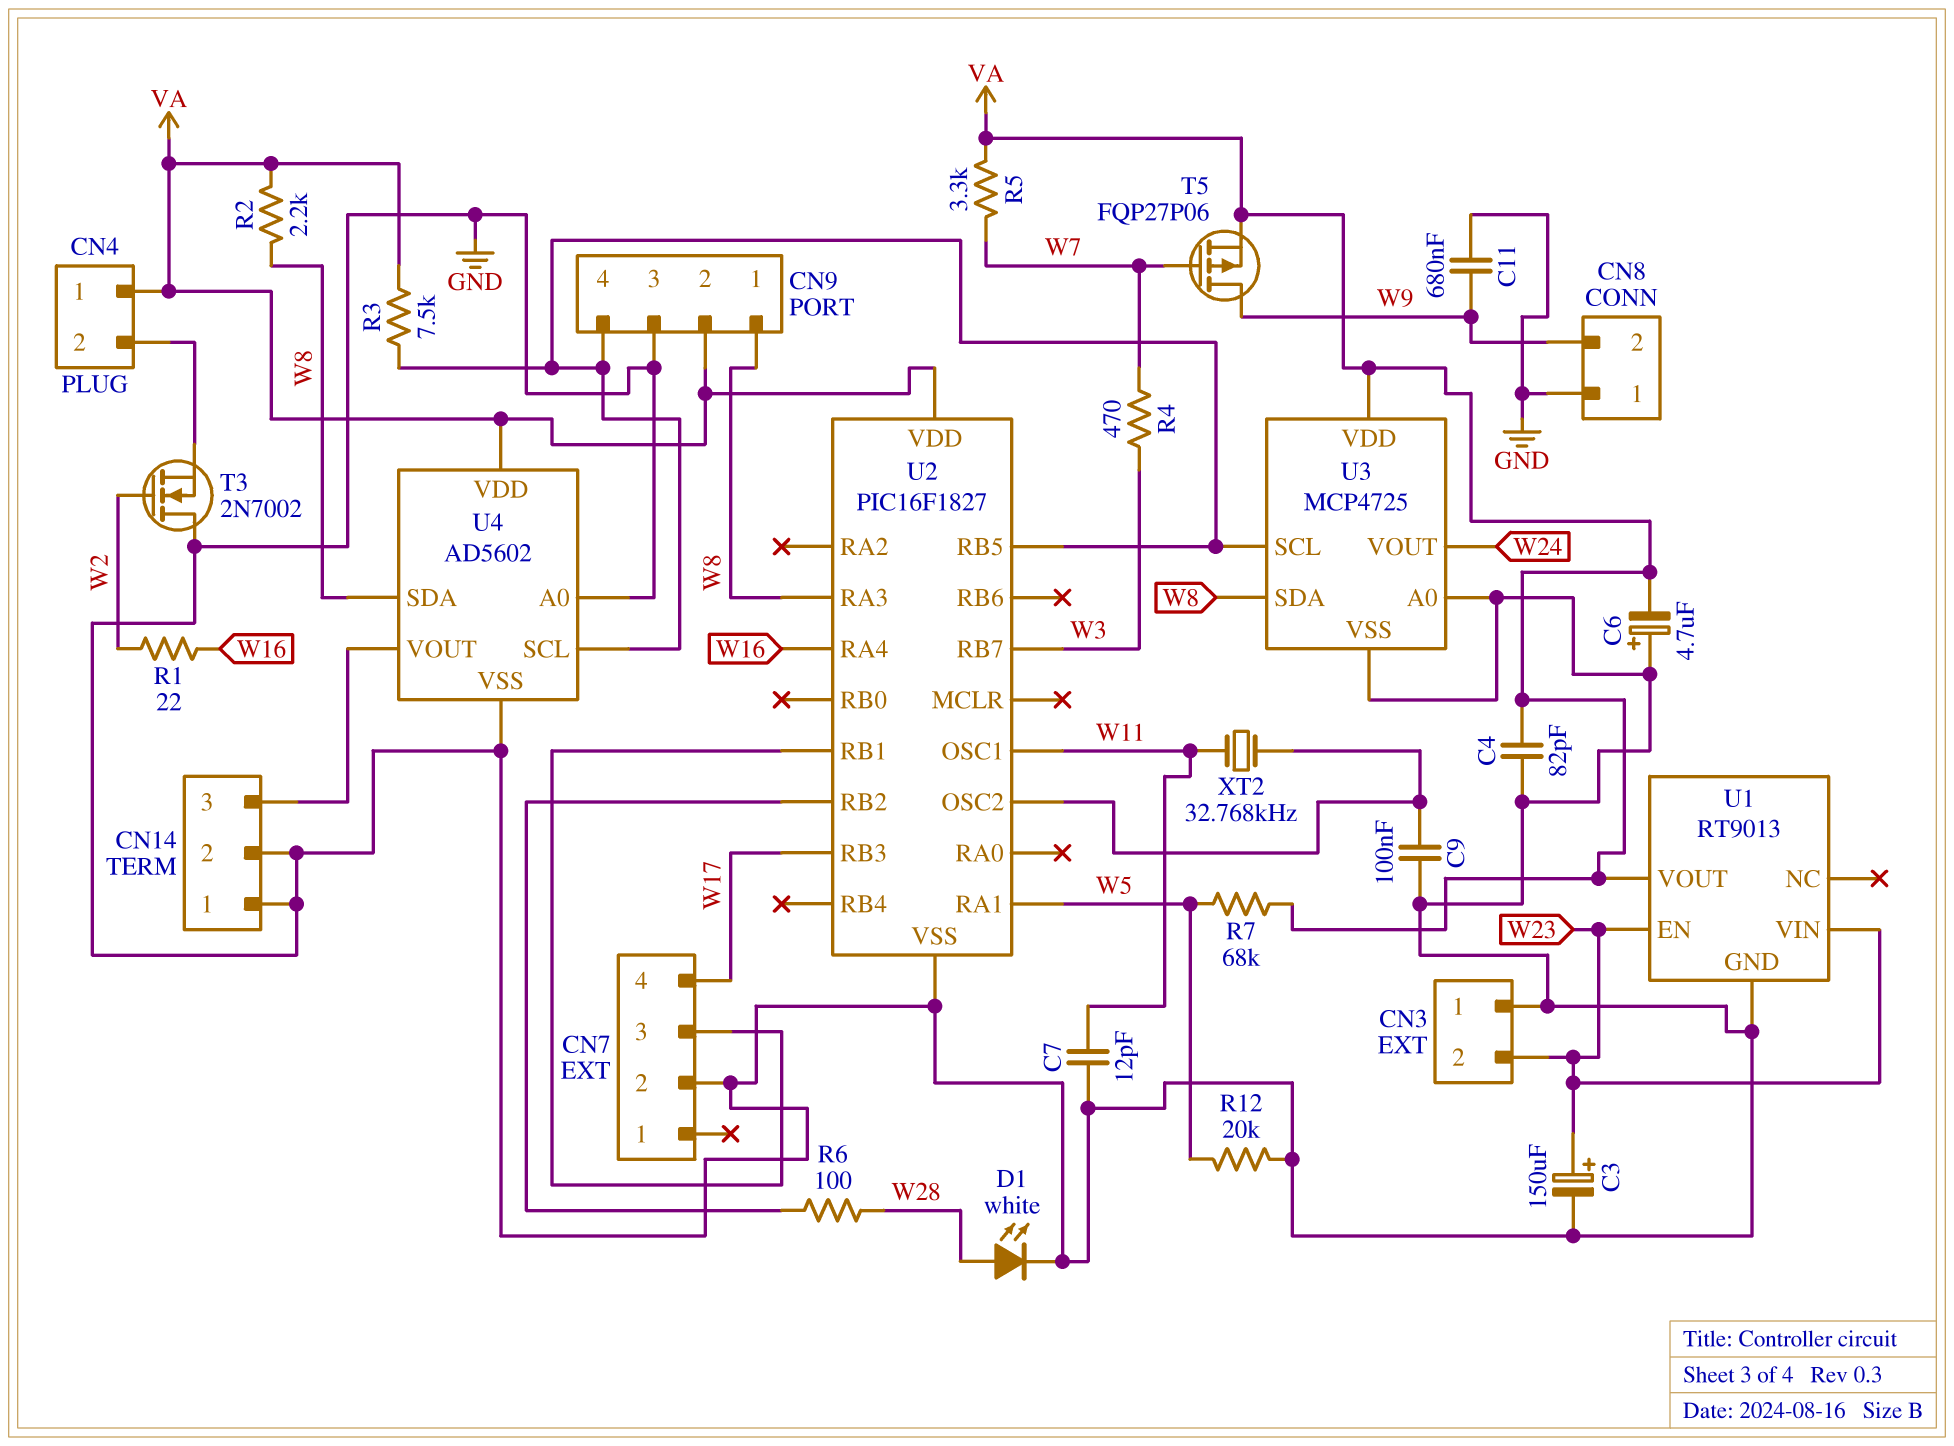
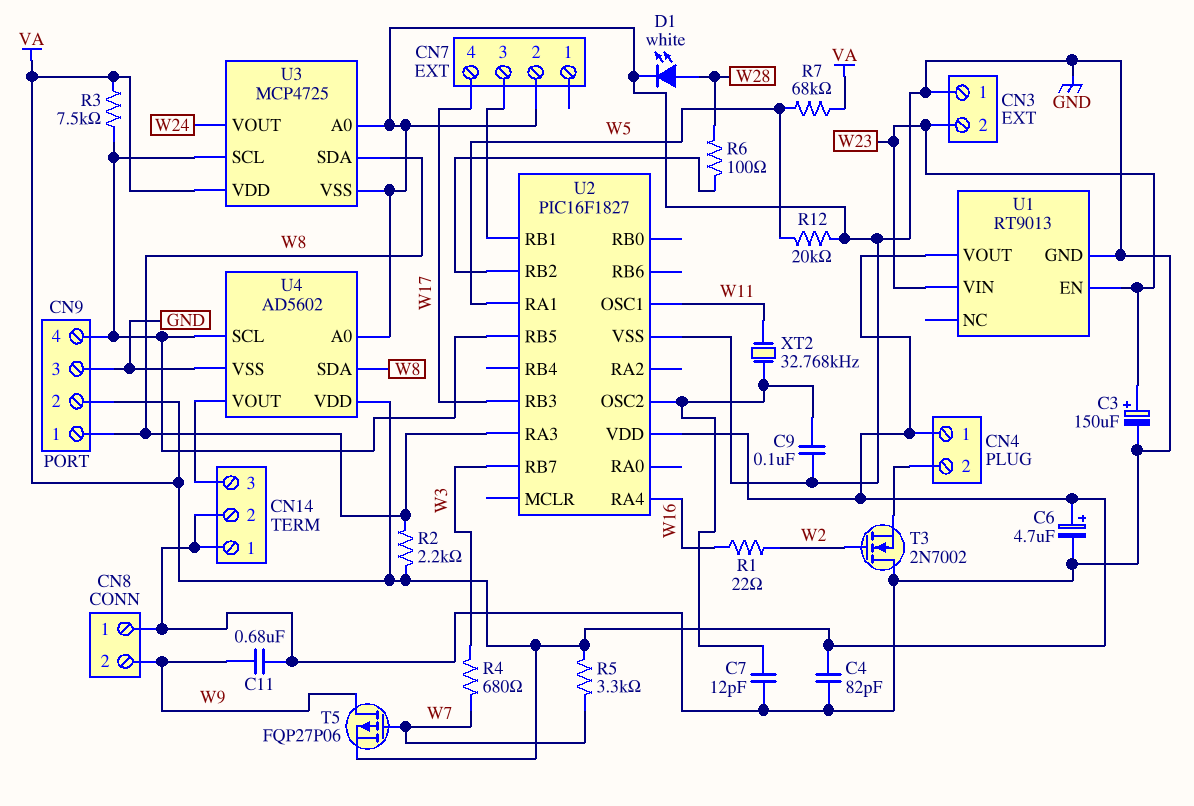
C6: 4.7uF (plus GND, minus VA) -> 4.7uF (plus VA, minus GND)
C7: 12pF (GND, W11) -> 12pF (GND, U2/OSC2)
R4: 470 (W3, W7) -> 680 (W3, W7)

